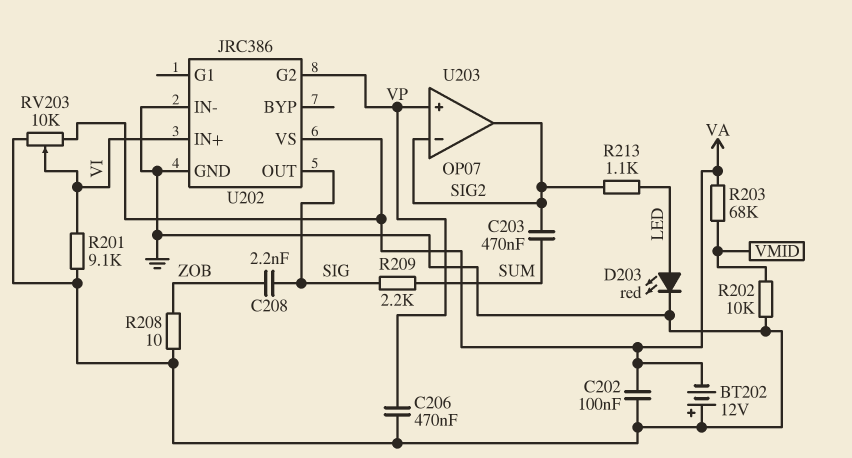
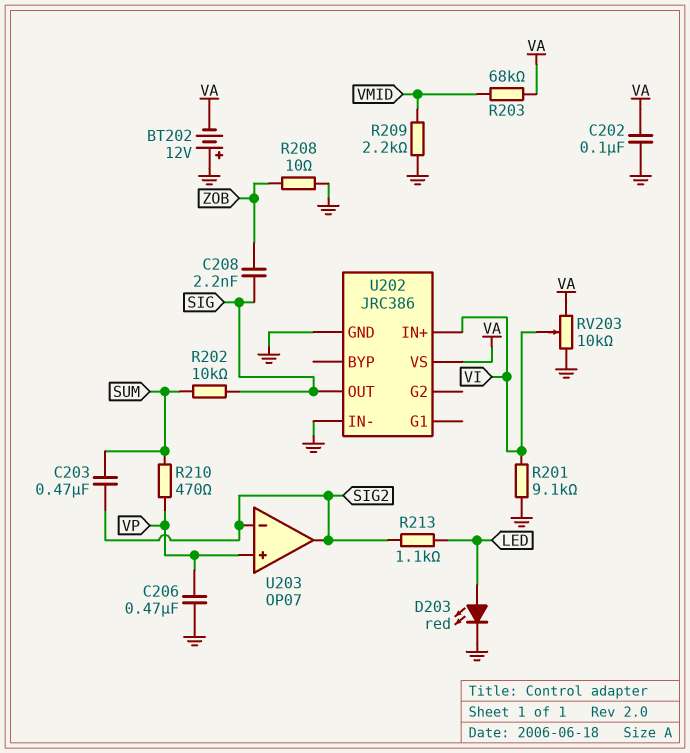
R202: 10k (GND, VMID) -> 10k (SIG, SUM)
R209: 2.2k (SIG, SUM) -> 2.2k (GND, VMID)
R210: none -> 470 (SUM, VP)
U202 pin G2: VP -> none

